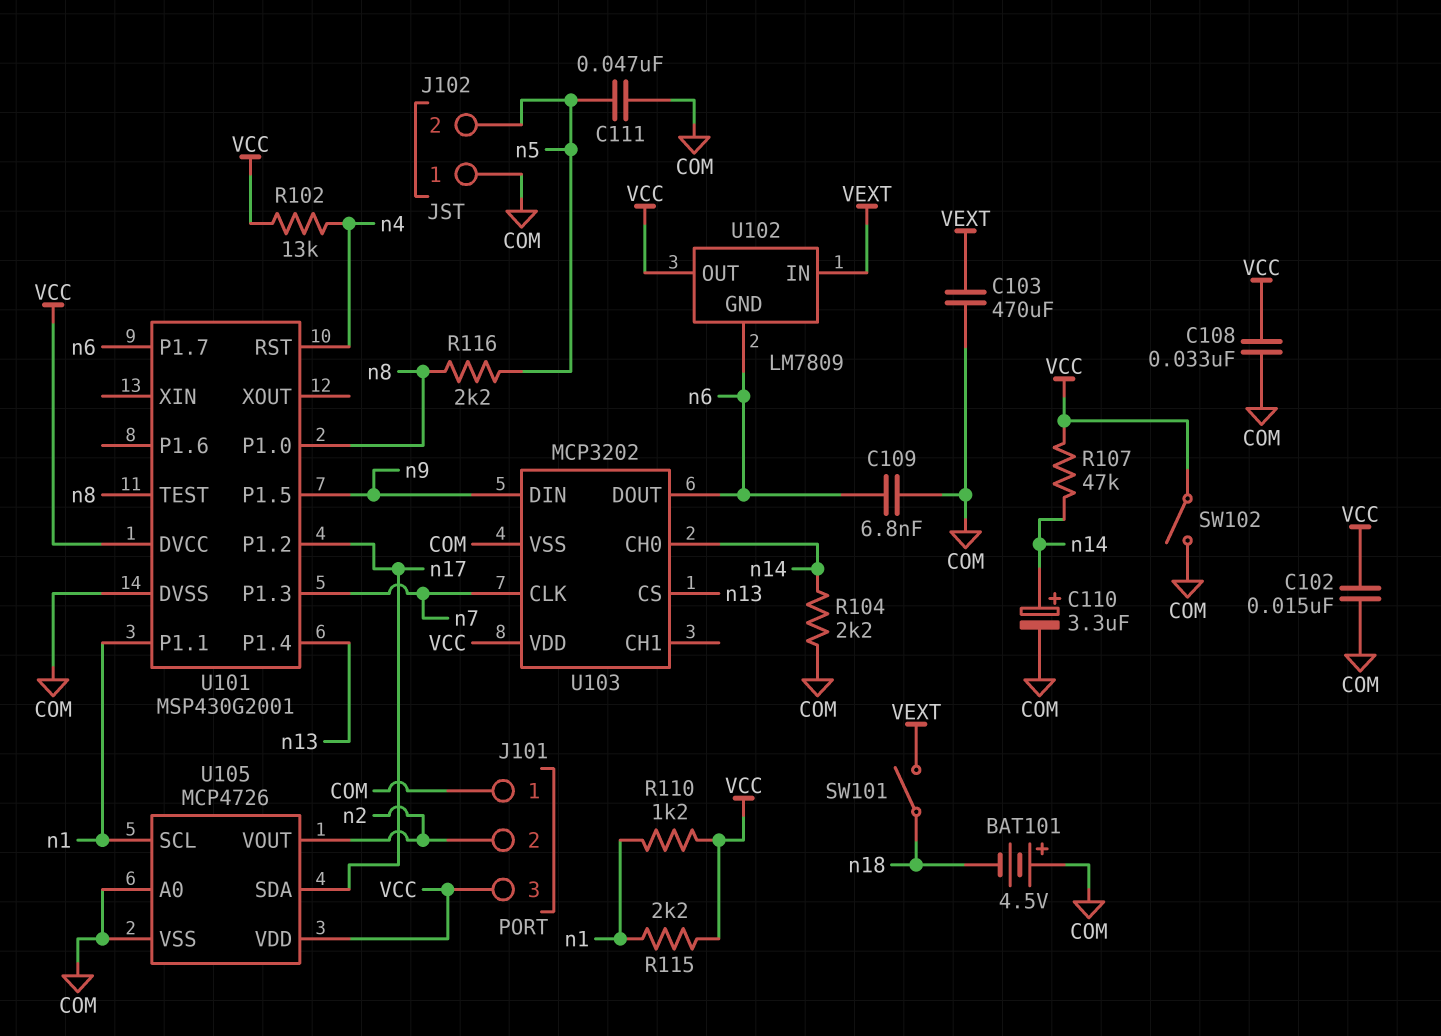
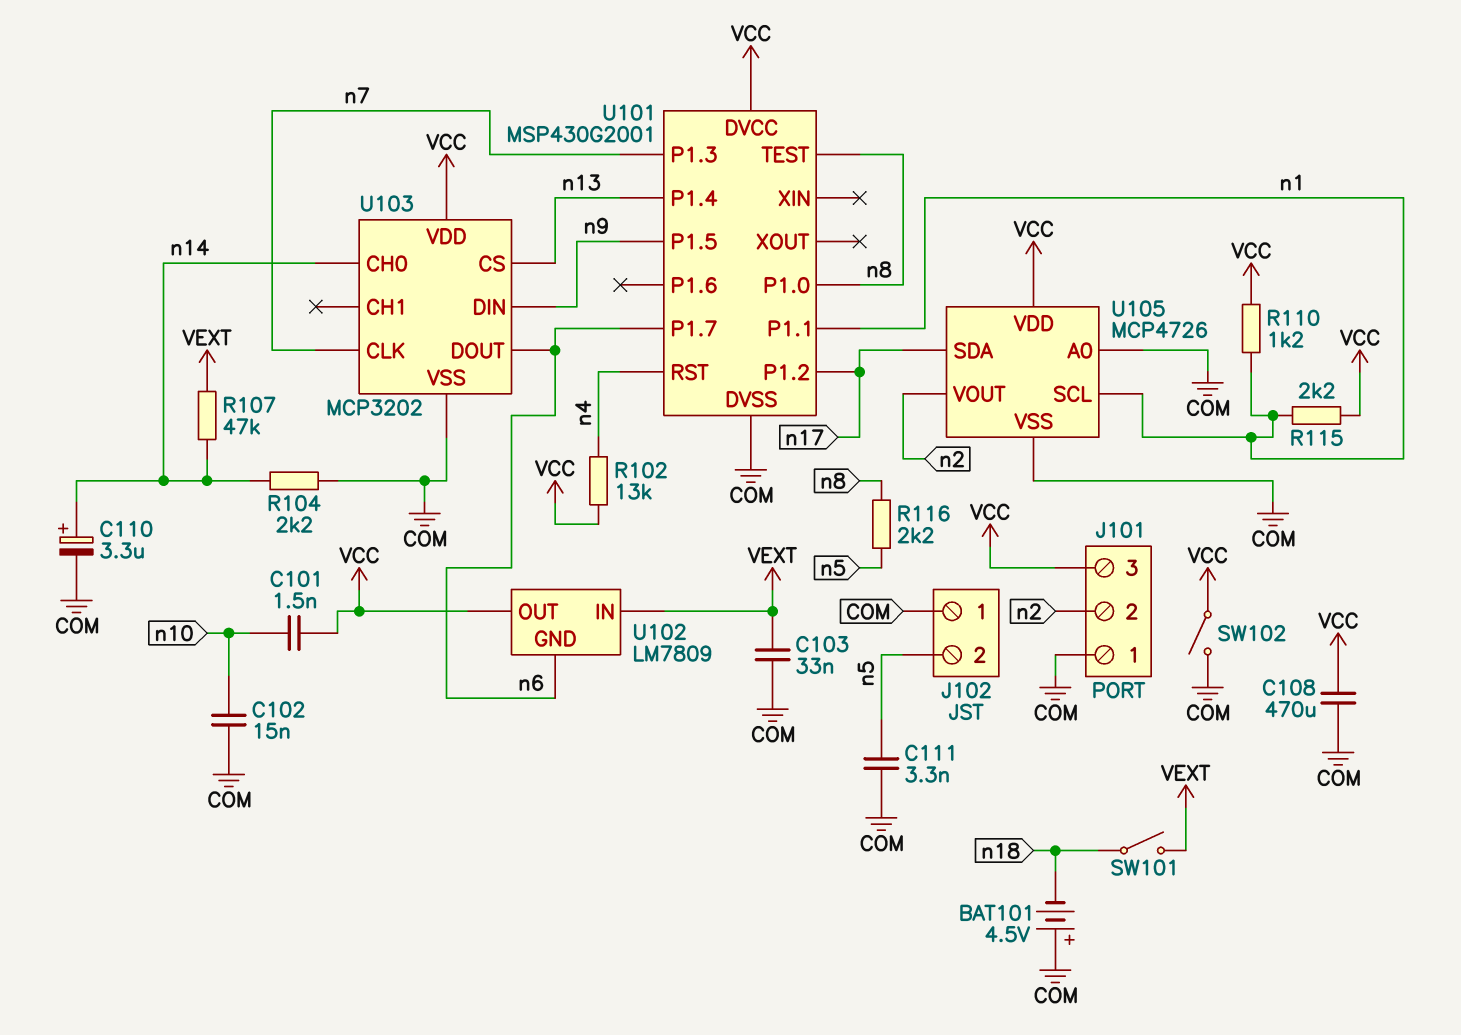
C101: none -> 1.5nF (VCC, n10)
C102: 15nF (COM, VCC) -> 15nF (COM, n10)
C103: 470uF (COM, VEXT) -> 33nF (COM, VEXT)
C108: 33nF (COM, VCC) -> 470uF (COM, VCC)
C109: 6.8nF (COM, n6) -> none
C111: 47nF (COM, n5) -> 3.3nF (COM, n5)
R107: 47k (VCC, n14) -> 47k (VEXT, n14)

